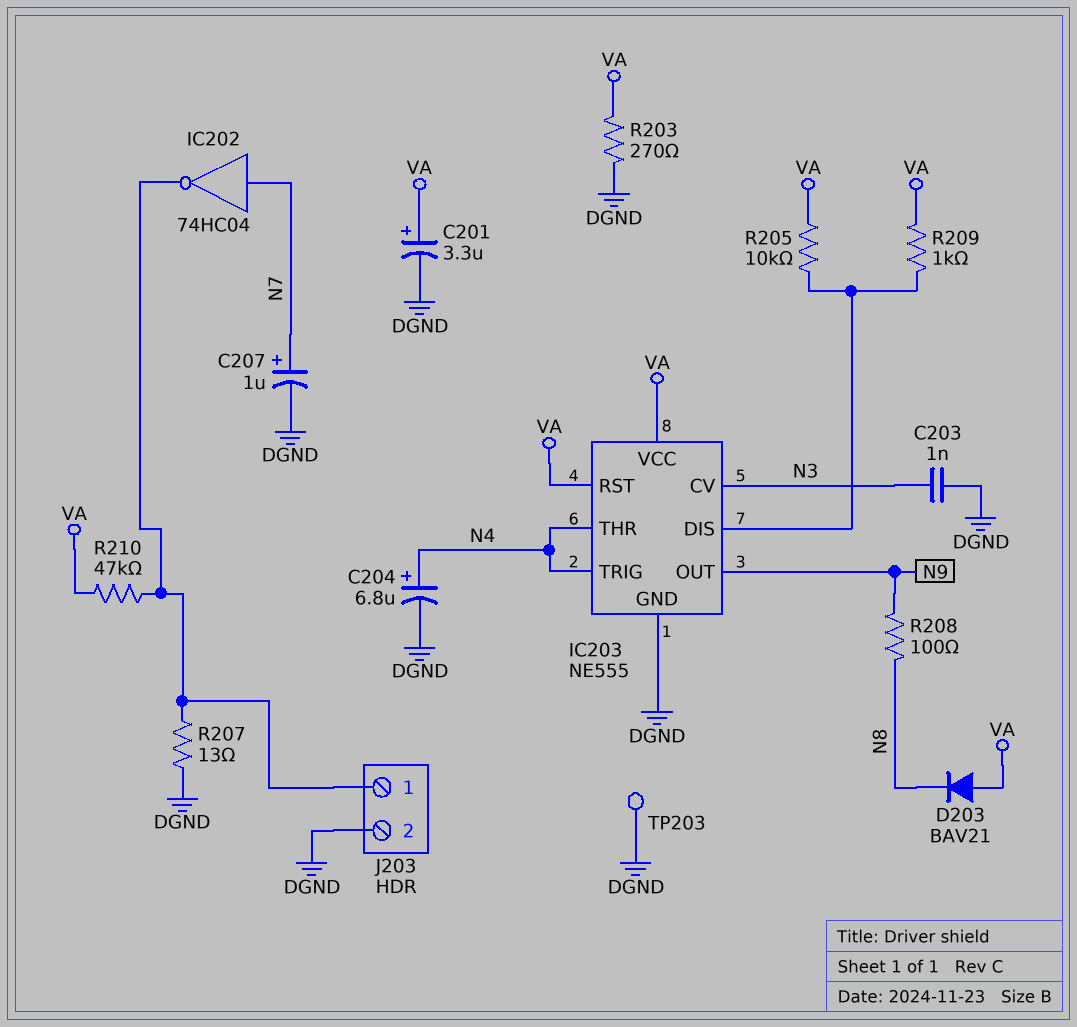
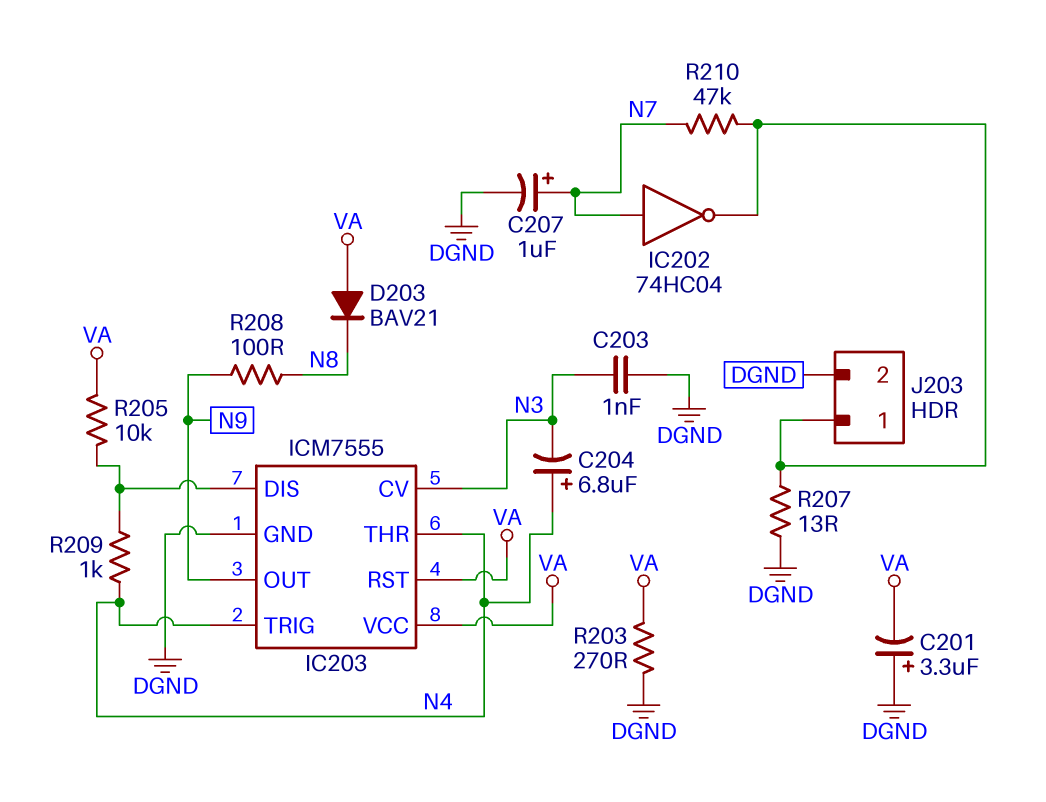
C201: 3.3uF (plus VA, minus DGND) -> 3.3uF (plus DGND, minus VA)
C204: 6.8uF (plus N4, minus DGND) -> 6.8uF (plus N4, minus N3)
IC203: NE555 -> ICM7555
R209: 1k (IC203/DIS, VA) -> 1k (IC203/DIS, N4)
R210: 47k (J203/1, VA) -> 47k (J203/1, N7)
TP203: test point (DGND) -> none

